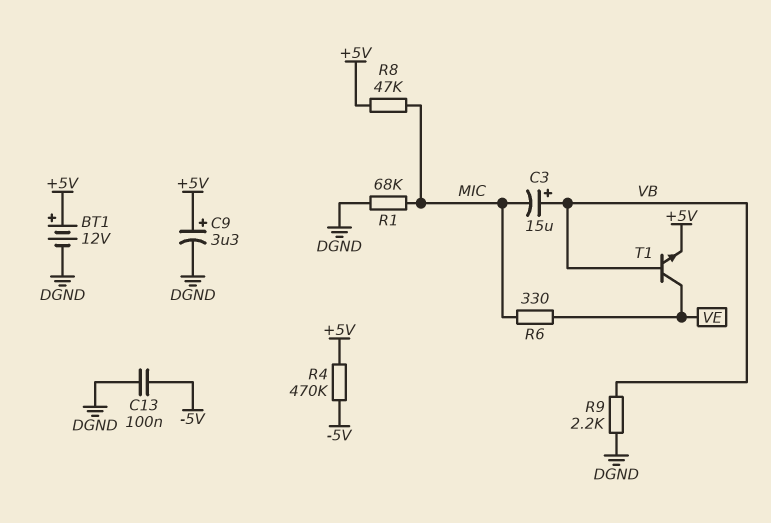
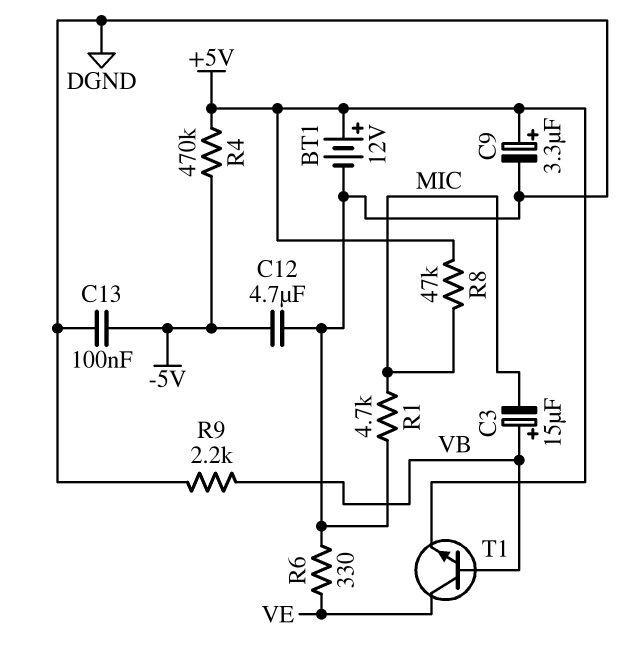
C12: none -> 4.7uF (-5V, DGND)
R1: 68k (DGND, MIC) -> 4.7k (DGND, MIC)
R6: 330 (MIC, VE) -> 330 (DGND, VE)

